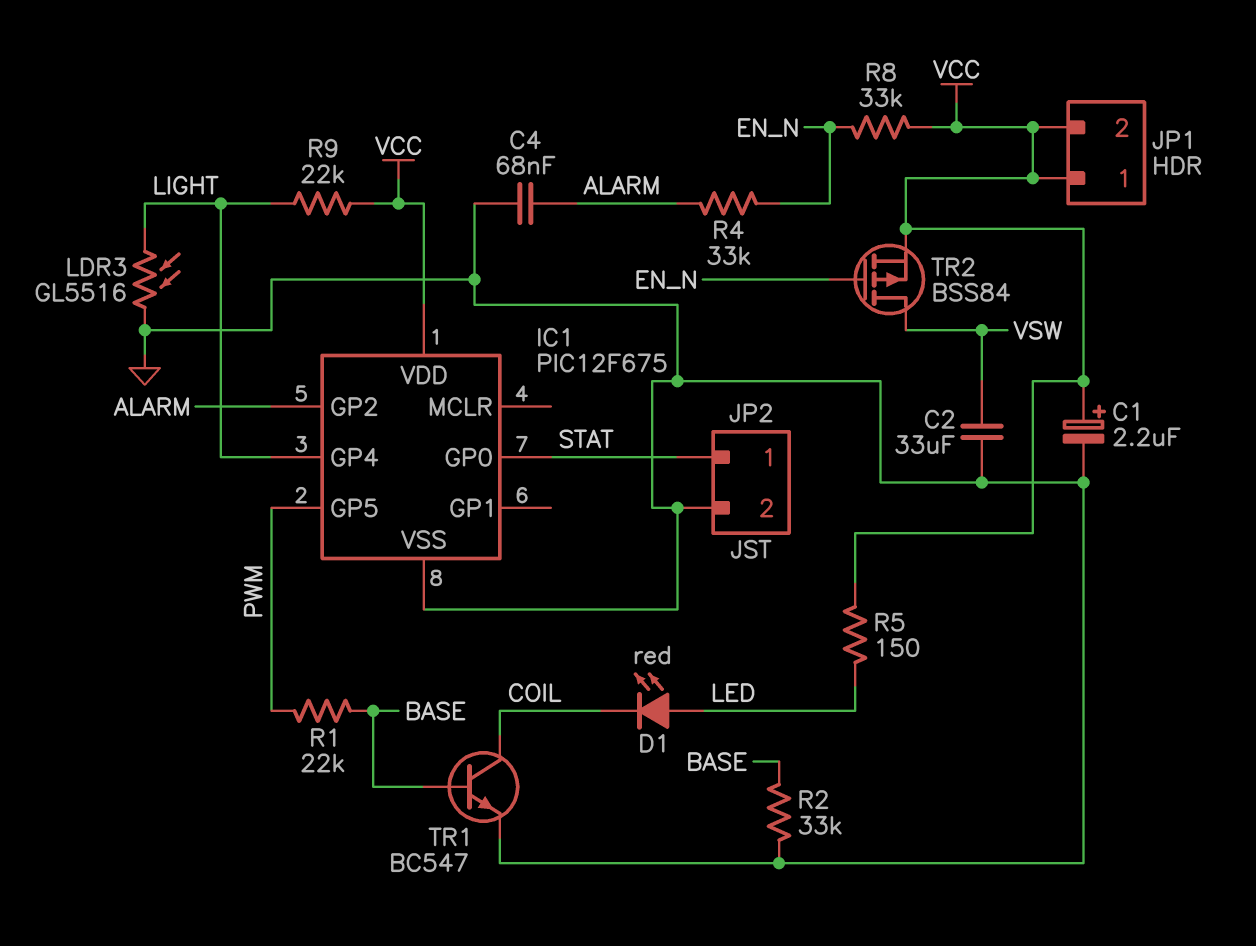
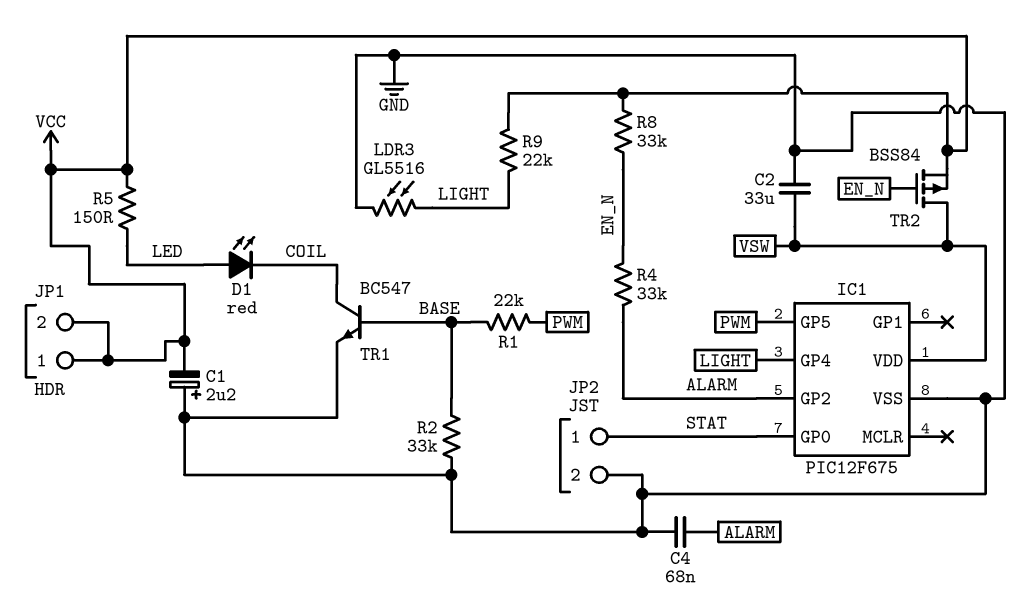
C1: 2.2uF (plus VCC, minus GND) -> 2.2uF (plus GND, minus VCC)
IC1 pin VDD: VCC -> VSW

